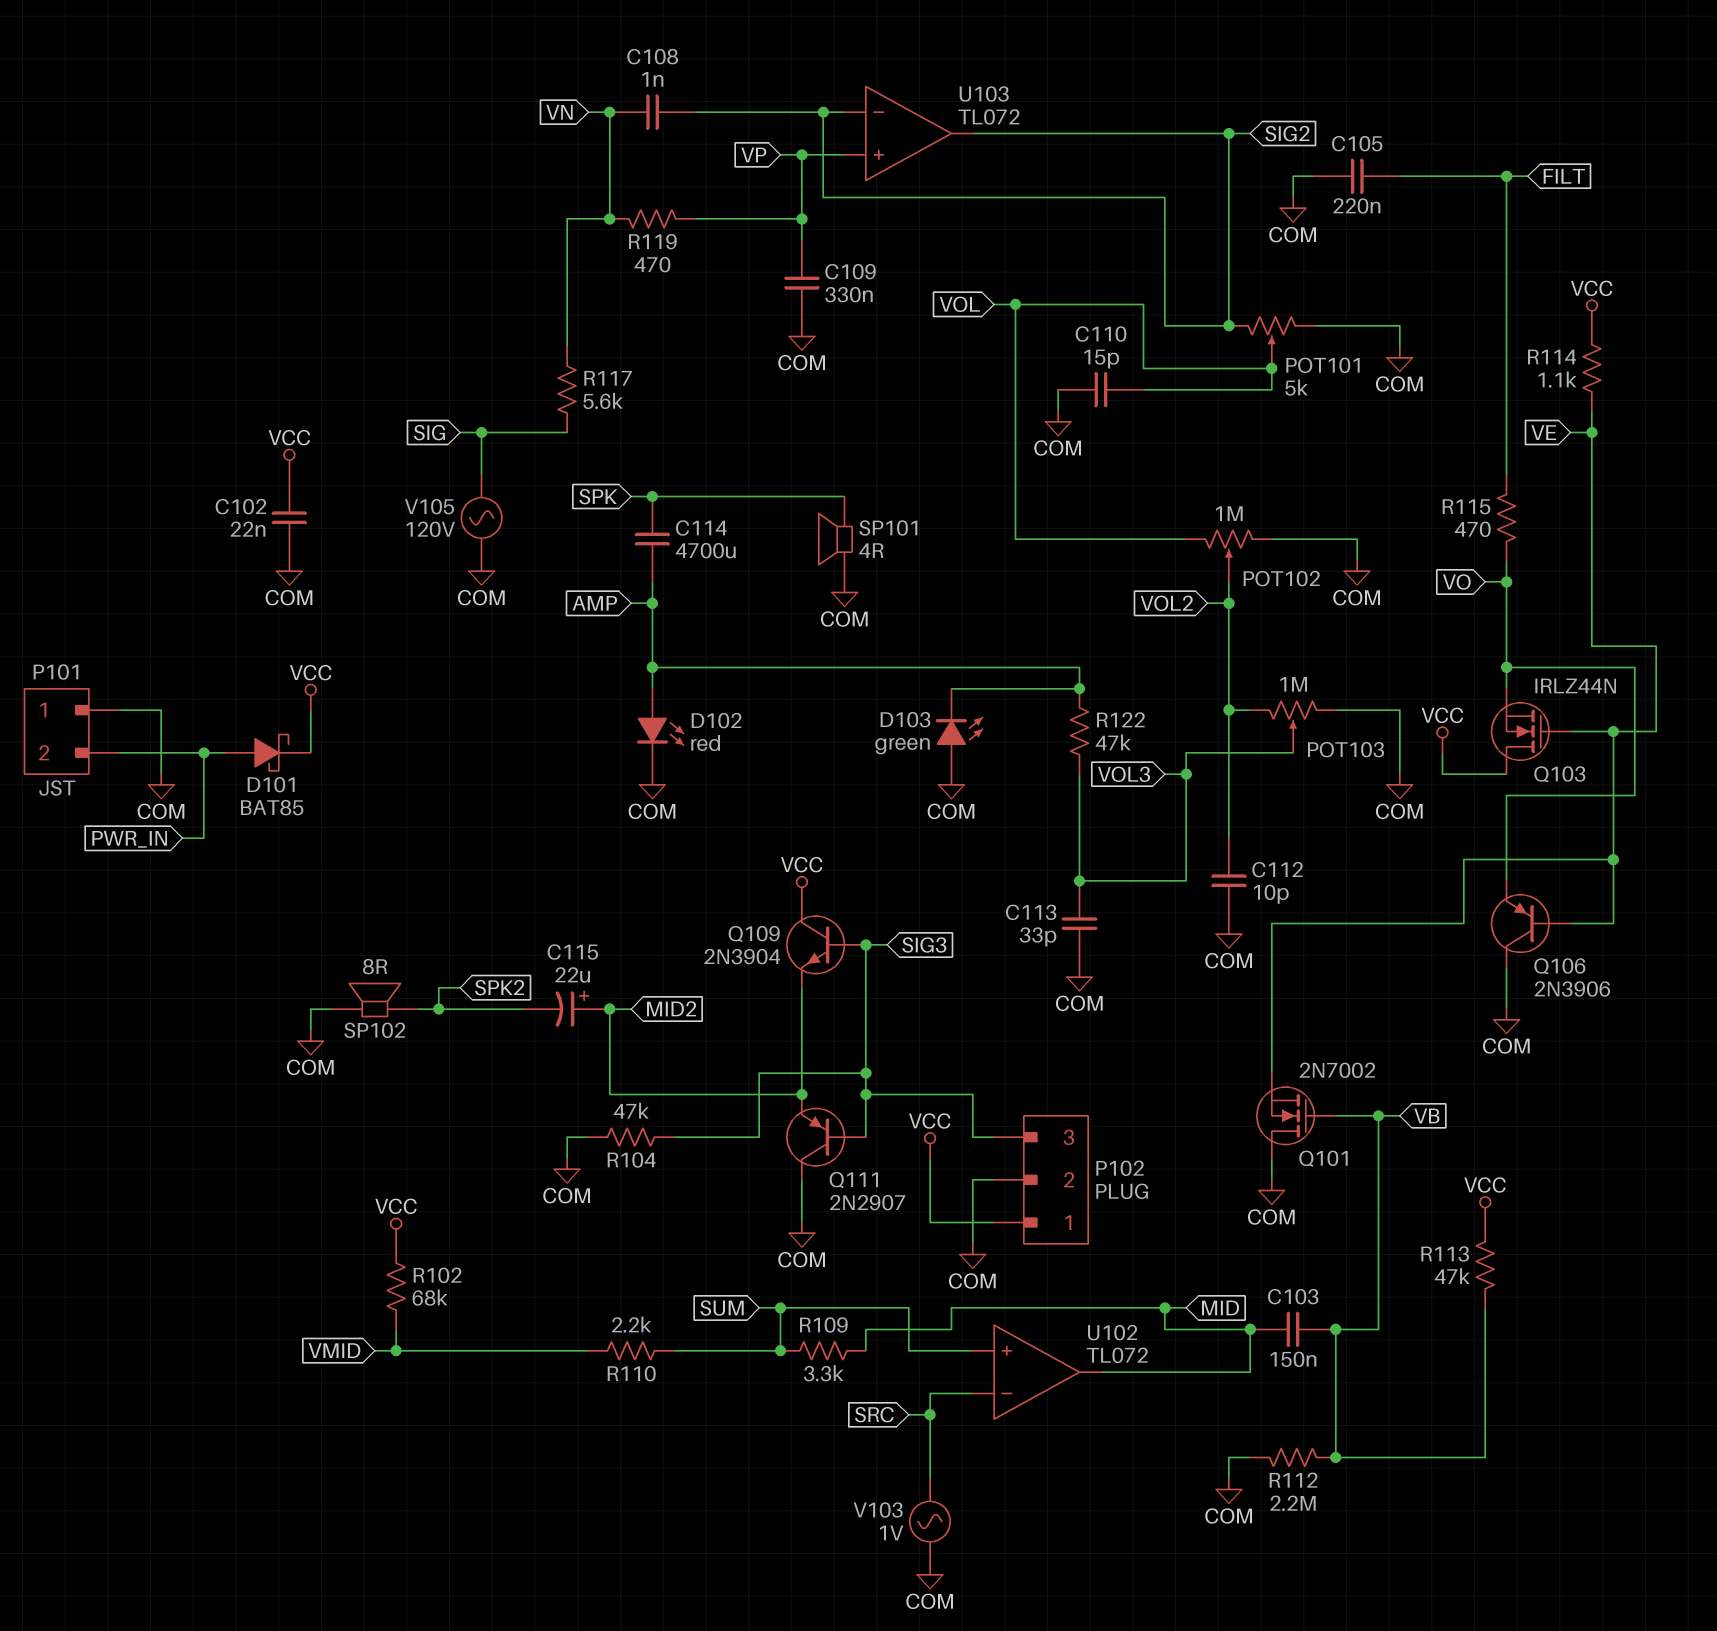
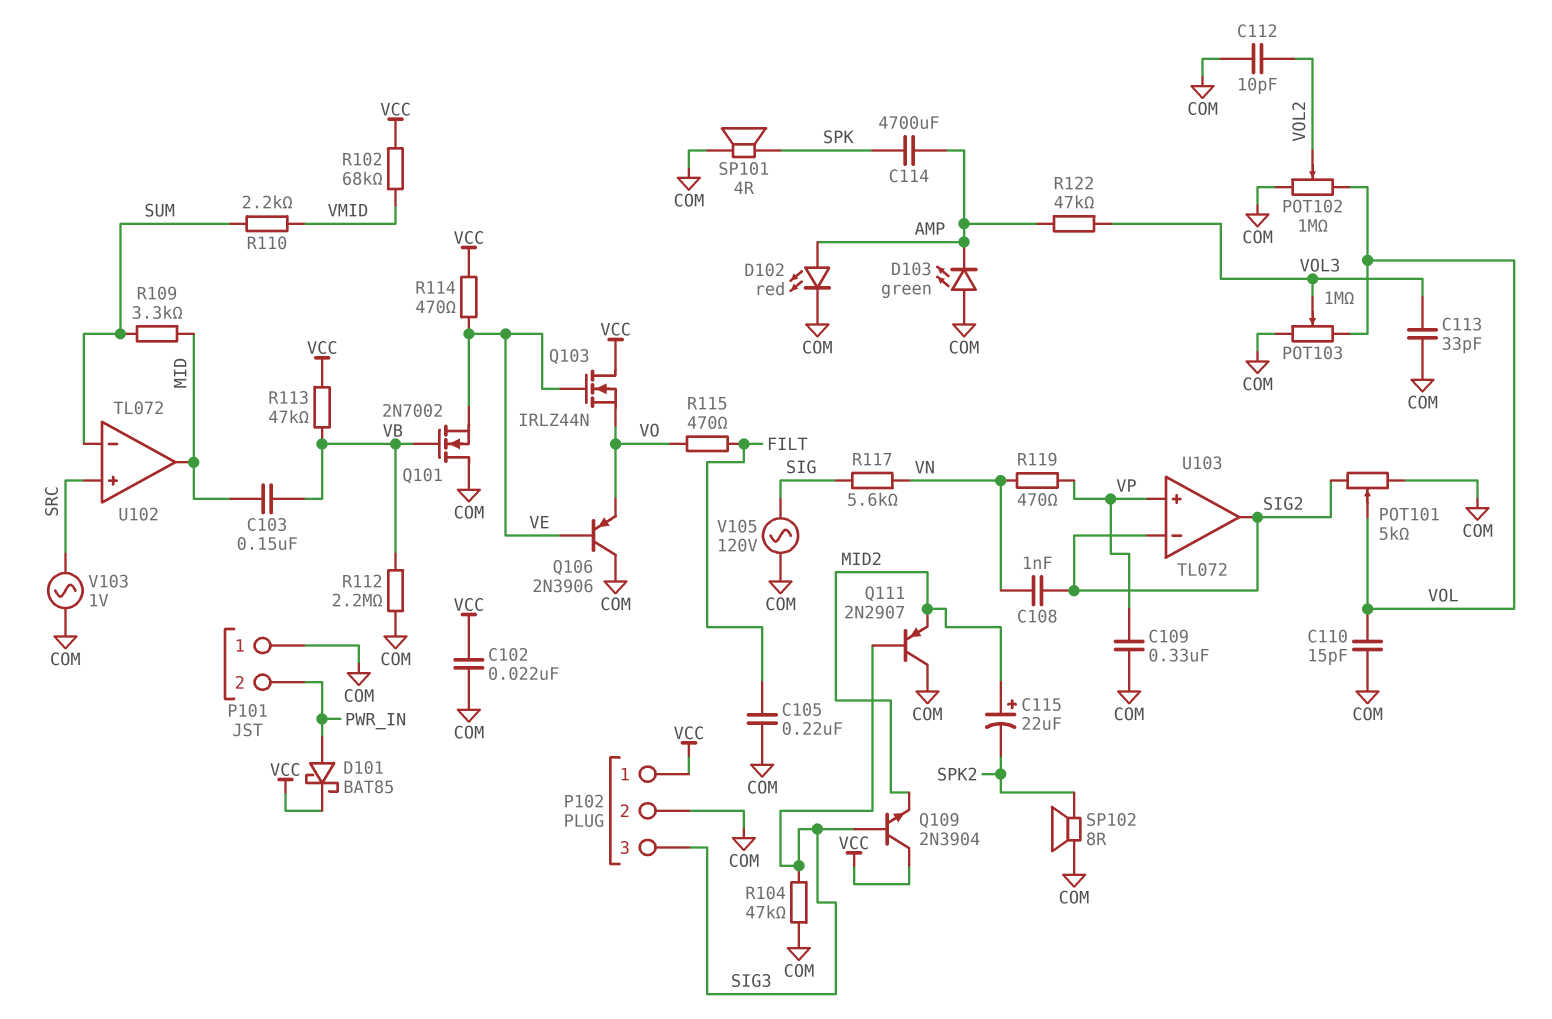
POT103: 1M (COM, VOL2, wiper VOL3) -> 1M (COM, VOL, wiper VOL3)
R114: 1.1k (VCC, VE) -> 470 (VCC, VE)
U102 pin in+: SUM -> SRC
U102 pin in-: SRC -> SUM

